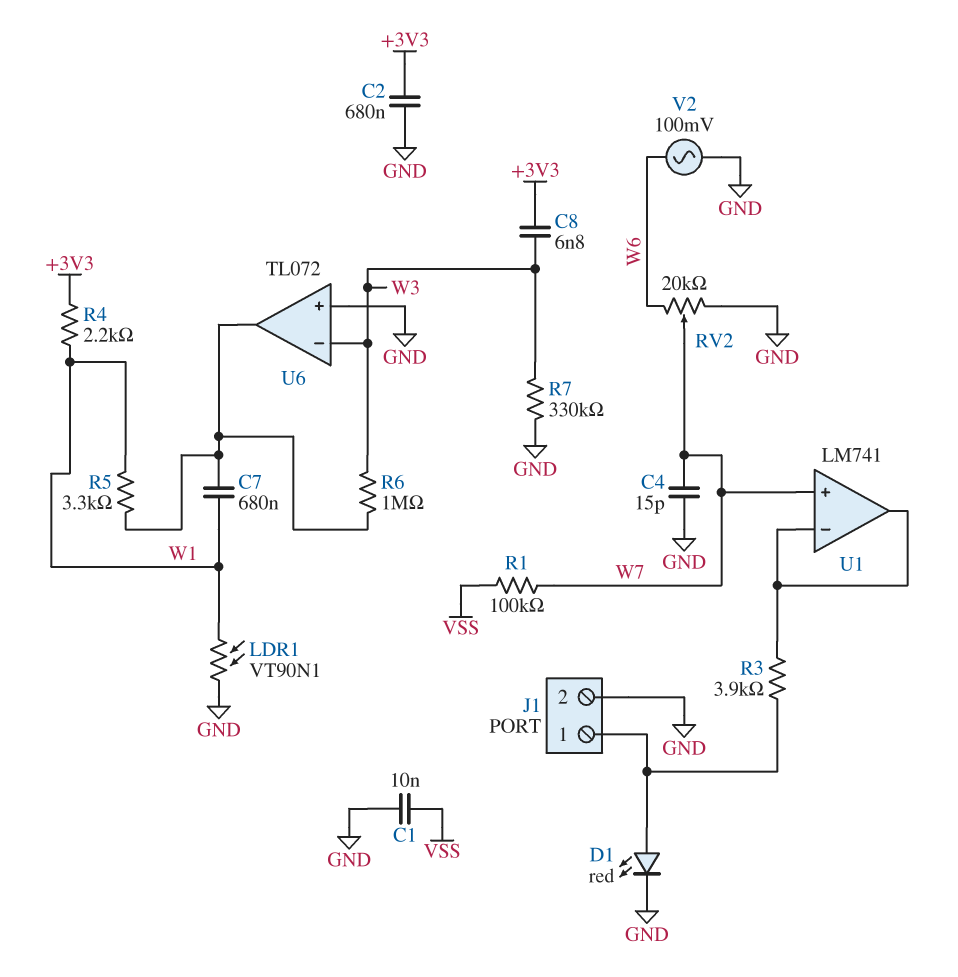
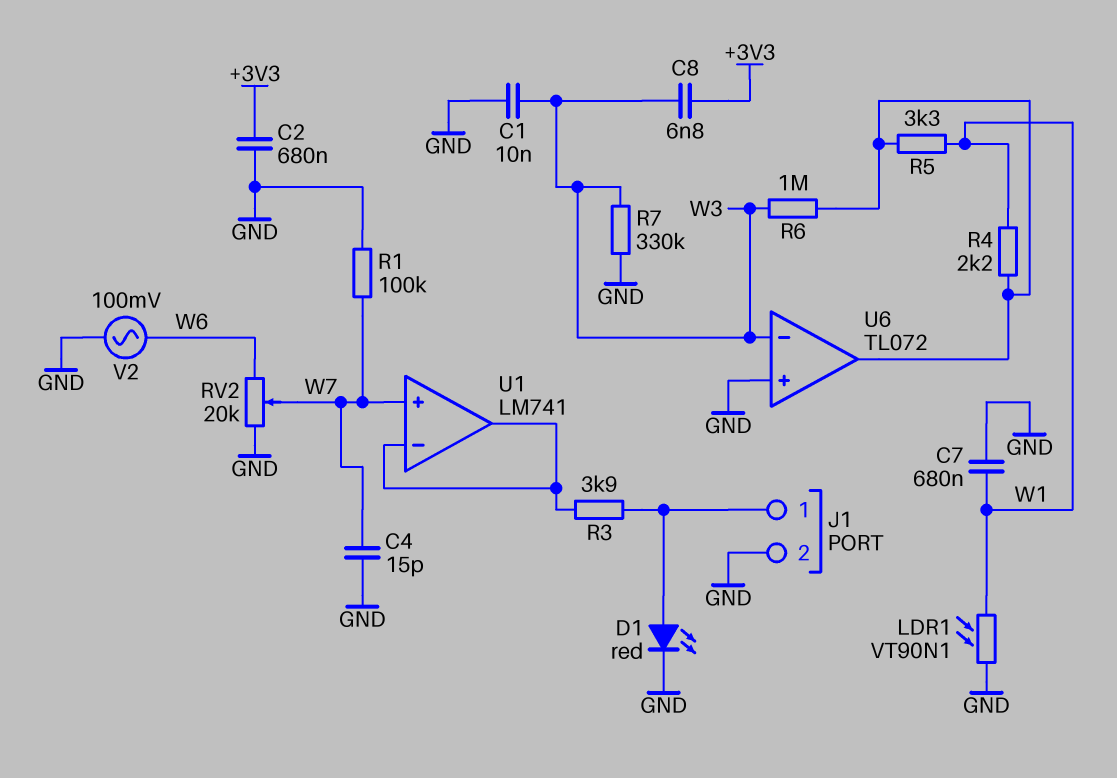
C1: 10nF (GND, VSS) -> 10nF (GND, W3)
C7: 680nF (U6/out, W1) -> 680nF (GND, W1)
R1: 100k (VSS, W7) -> 100k (GND, W7)
R4: 2.2k (+3V3, W1) -> 2.2k (U6/out, W1)

